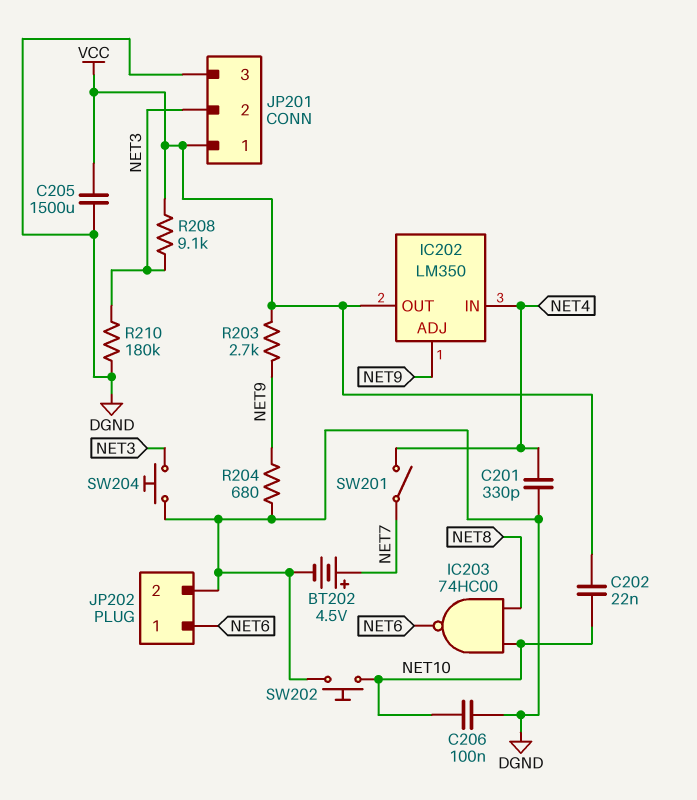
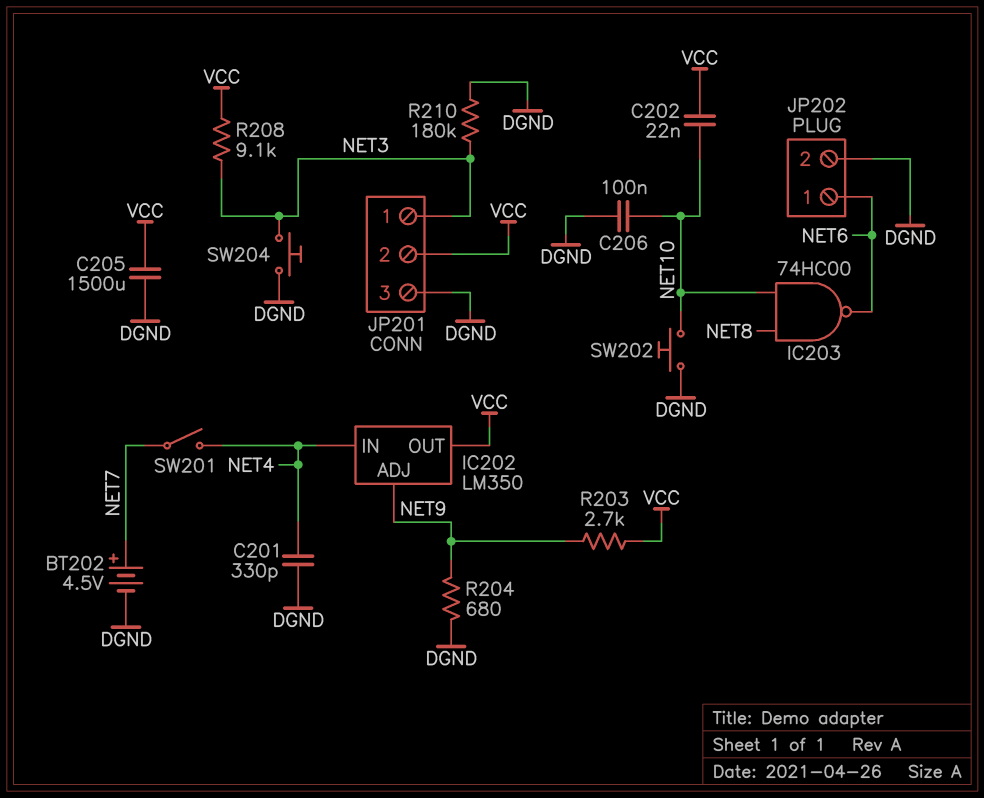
JP201 pin 1: VCC -> NET3
JP201 pin 2: NET3 -> VCC

